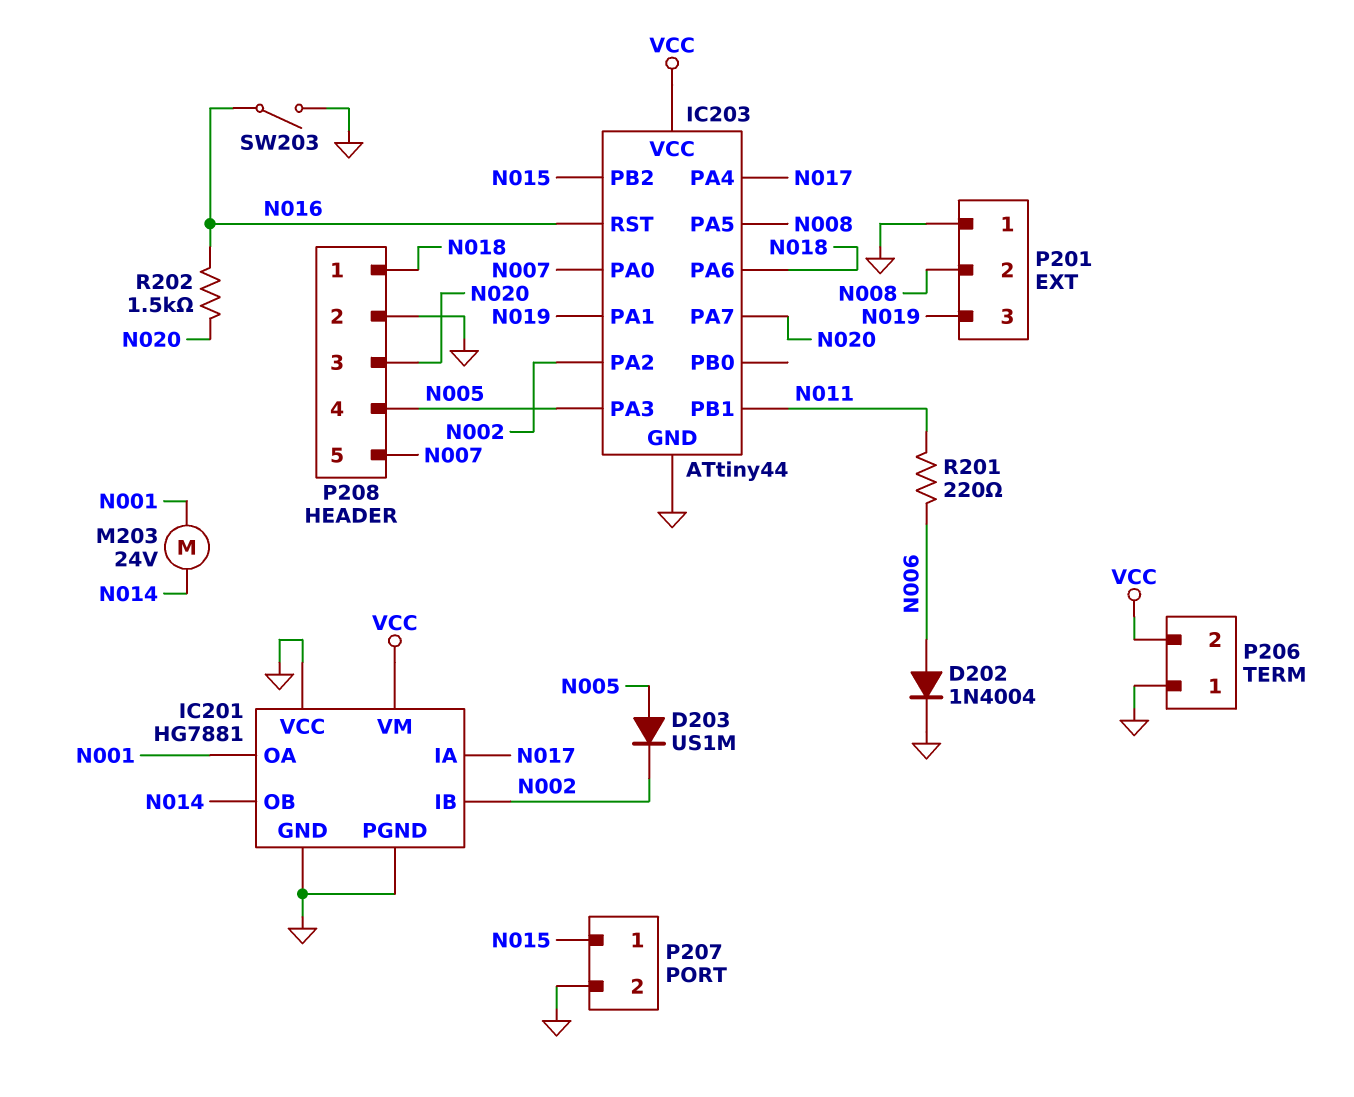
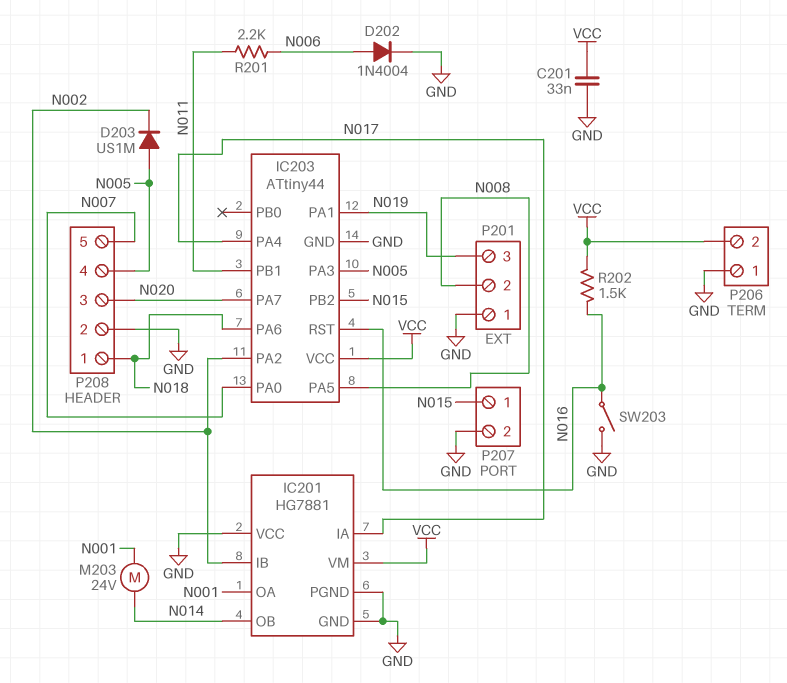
C201: none -> 33nF (GND, VCC)
R201: 220 (N006, N011) -> 2.2k (N006, N011)
R202: 1.5k (N016, N020) -> 1.5k (N016, VCC)

